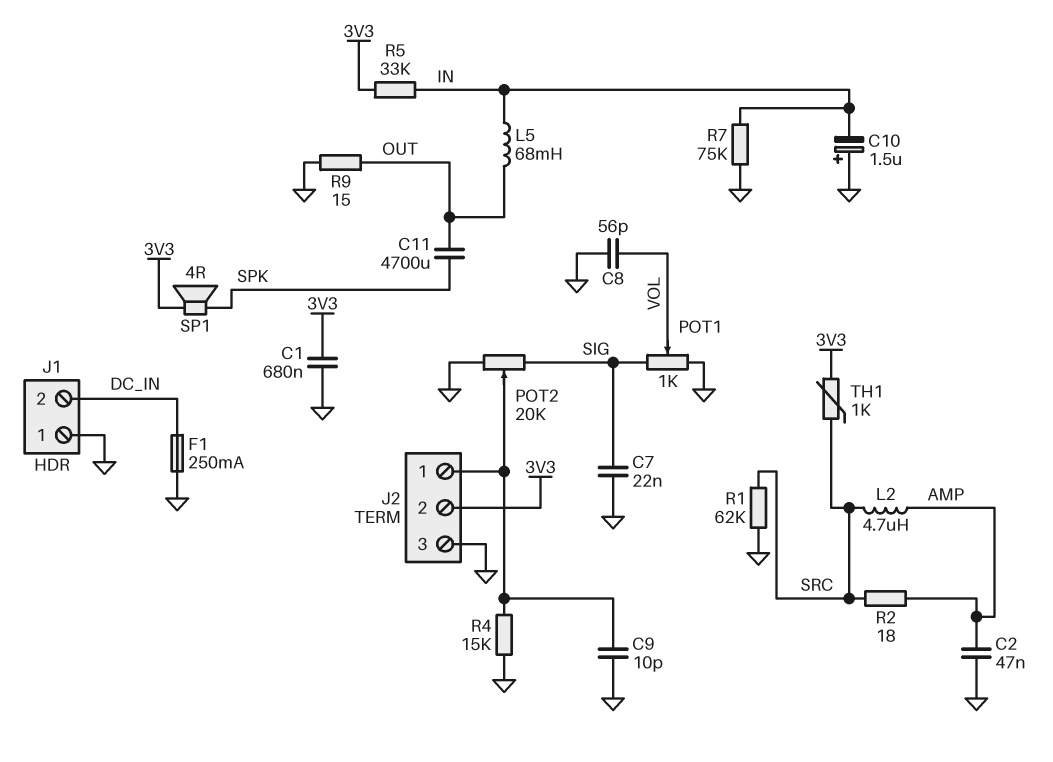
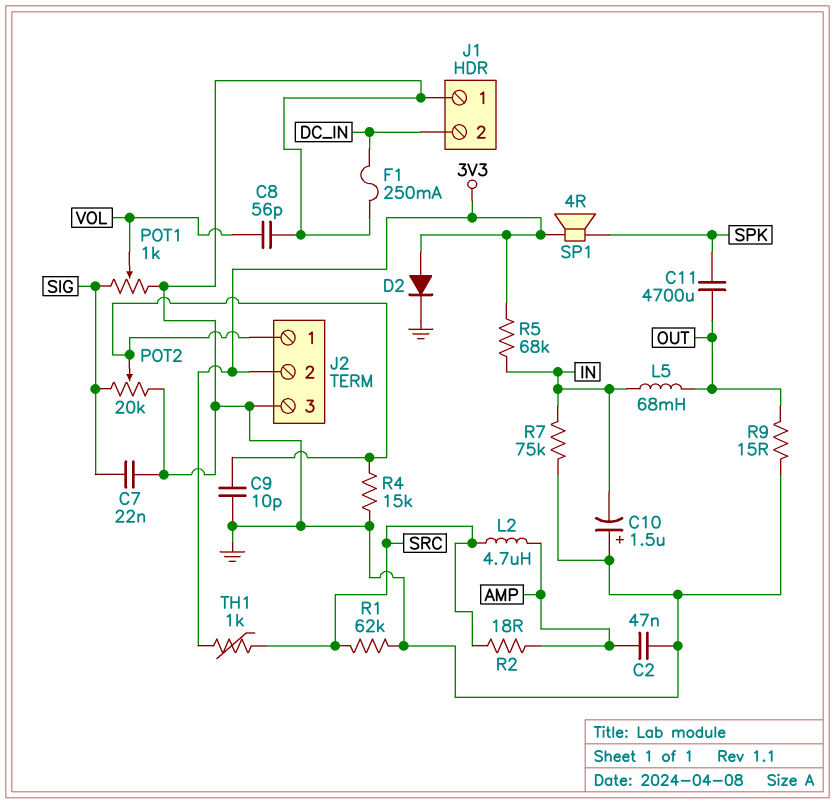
C1: 680nF (3V3, GND) -> none
D2: none -> diode (A 3V3, K GND)
R5: 33k (3V3, IN) -> 68k (3V3, IN)

